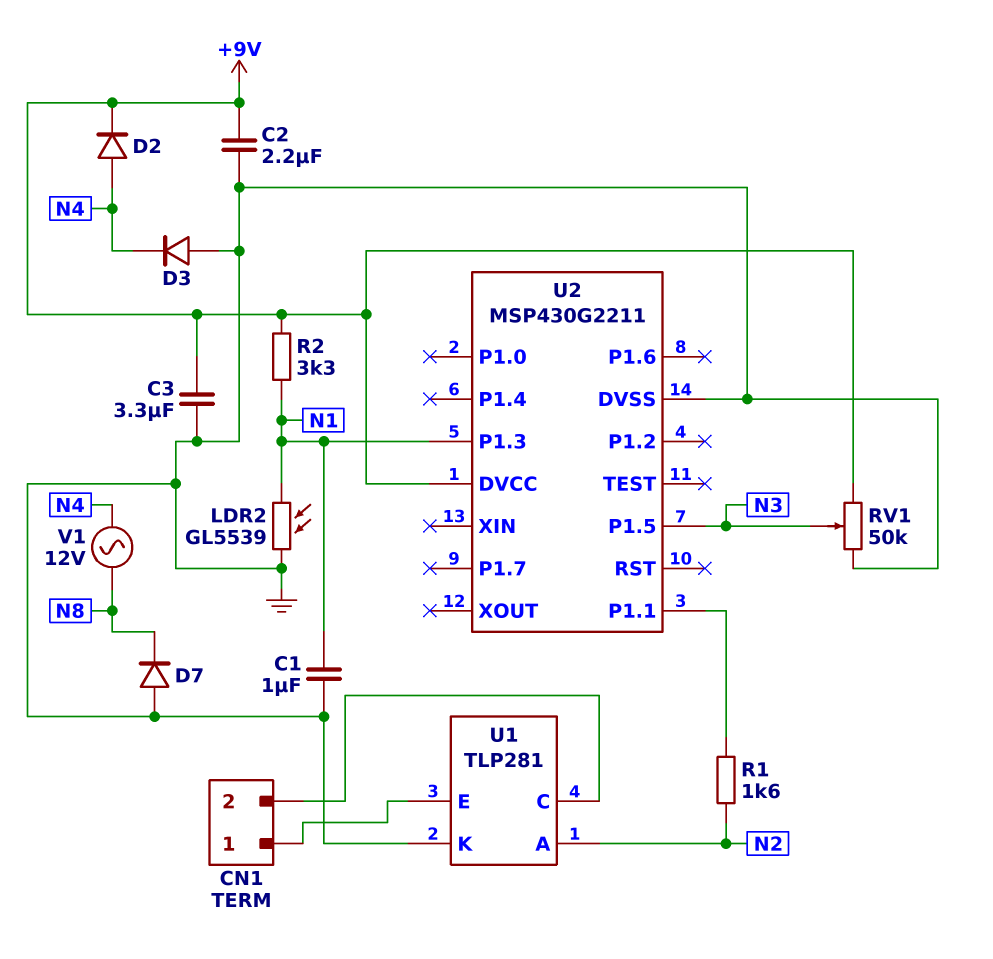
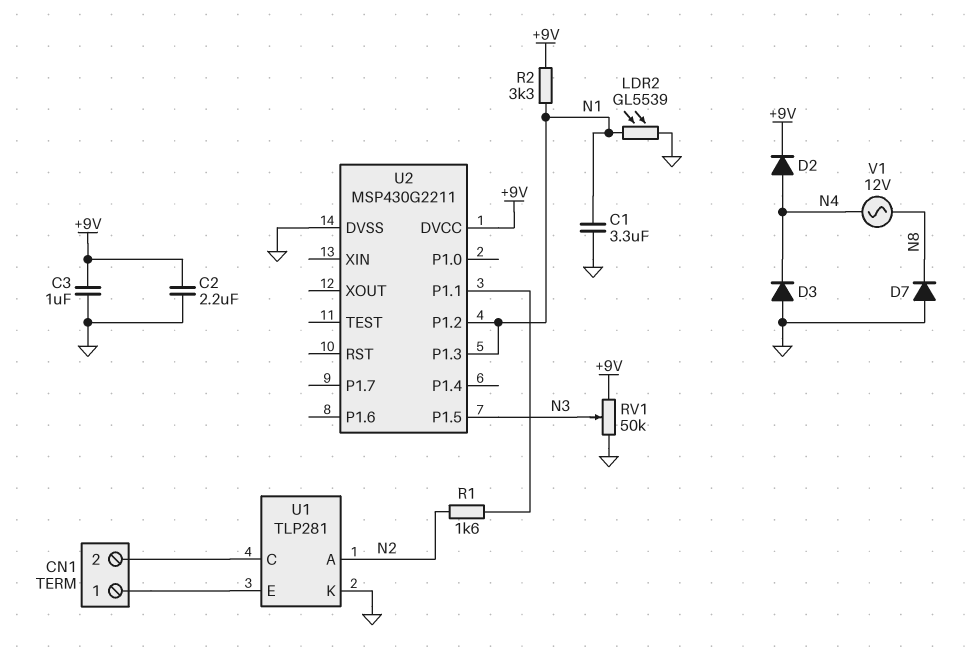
C1: 1uF (GND, N1) -> 3.3uF (GND, N1)
C3: 3.3uF (+9V, GND) -> 1uF (+9V, GND)
U2 pin P1.2: none -> N1

